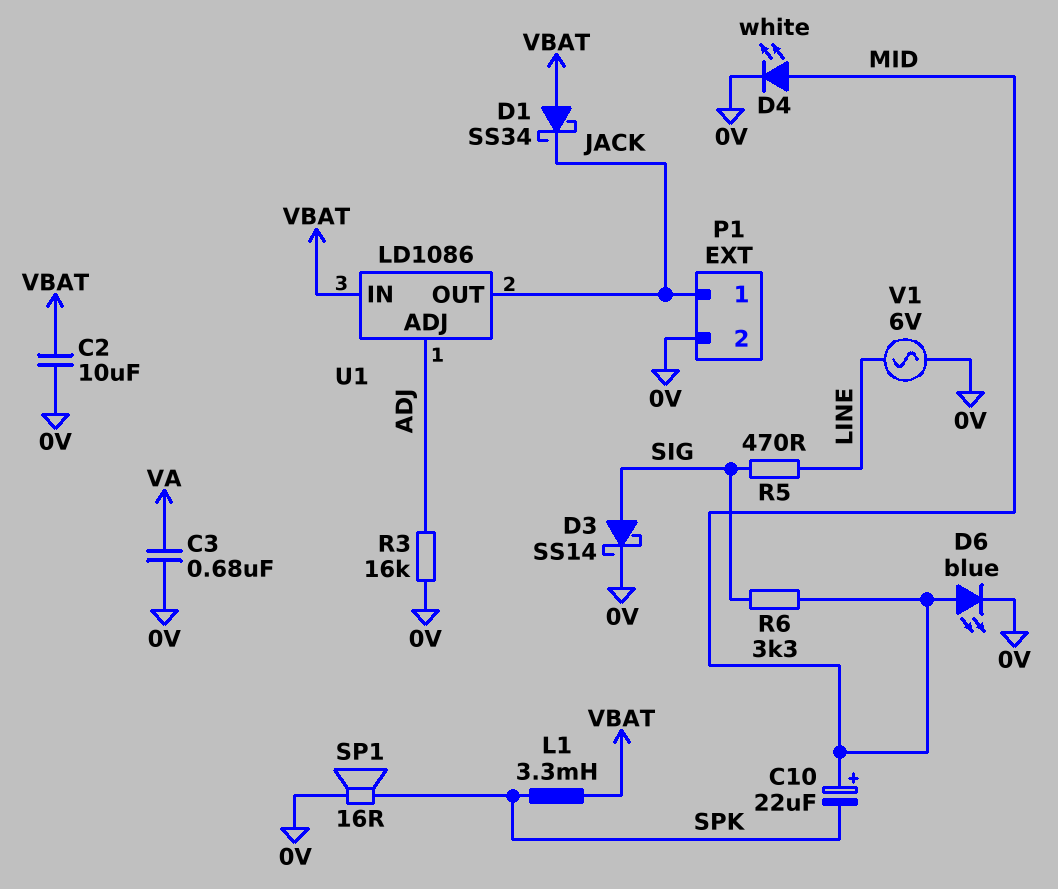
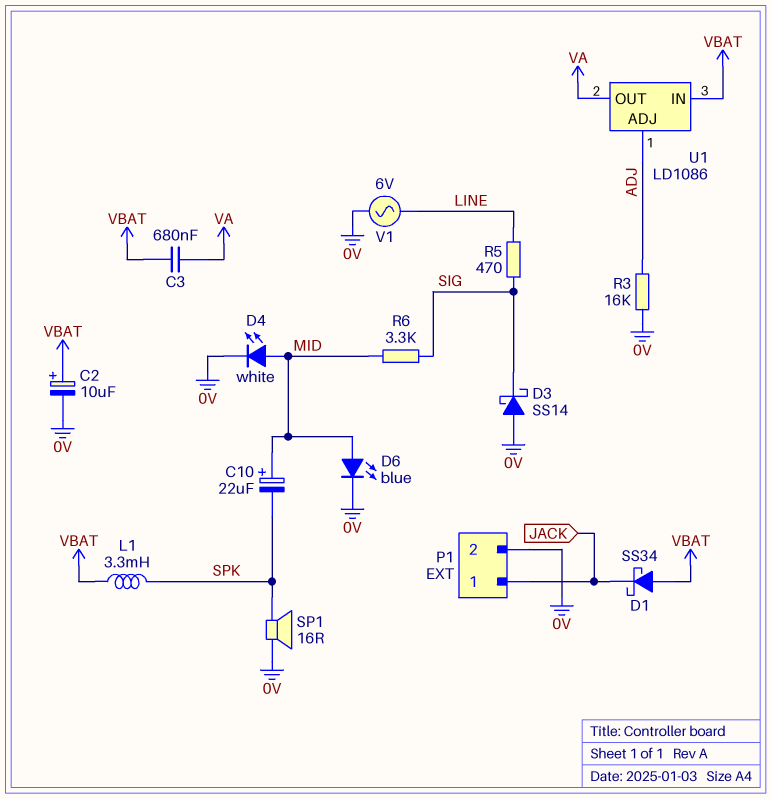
C2: 10uF (0V, VBAT) -> 10uF (plus VBAT, minus 0V)
C3: 680nF (0V, VA) -> 680nF (VA, VBAT)
D3: schottky SS14 (A SIG, K 0V) -> schottky SS14 (A 0V, K SIG)
U1 pin OUT: JACK -> VA

